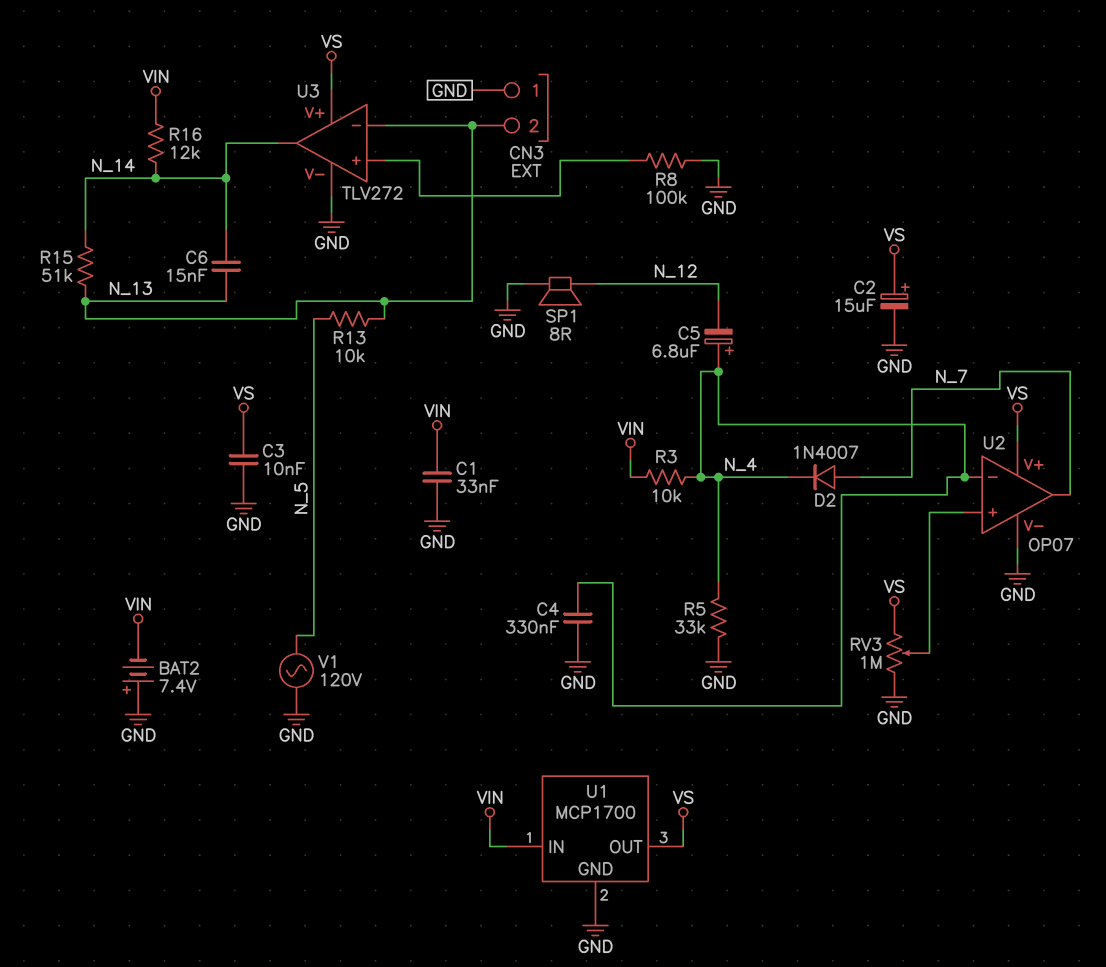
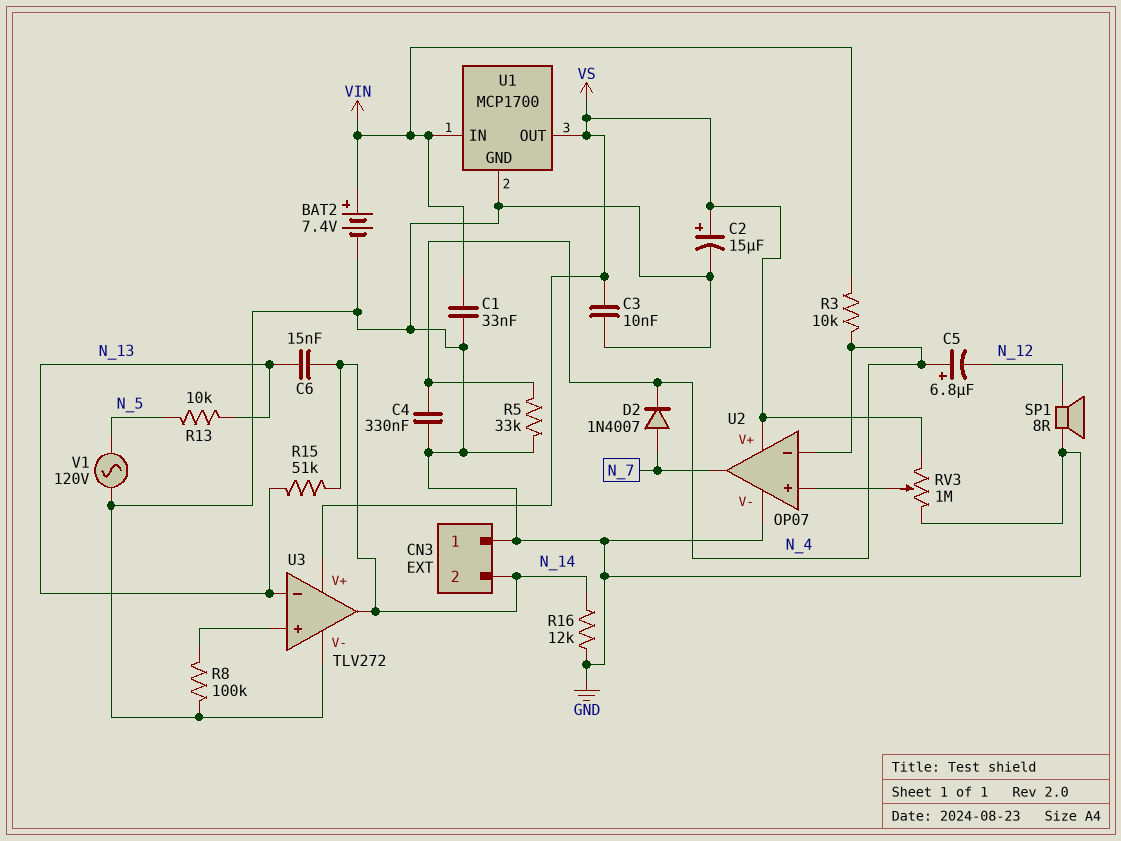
BAT2: 7.4V (plus GND, minus VIN) -> 7.4V (plus VIN, minus GND)
CN3 pin 2: N_13 -> N_14
R16: 12k (N_14, VIN) -> 12k (GND, N_14)

